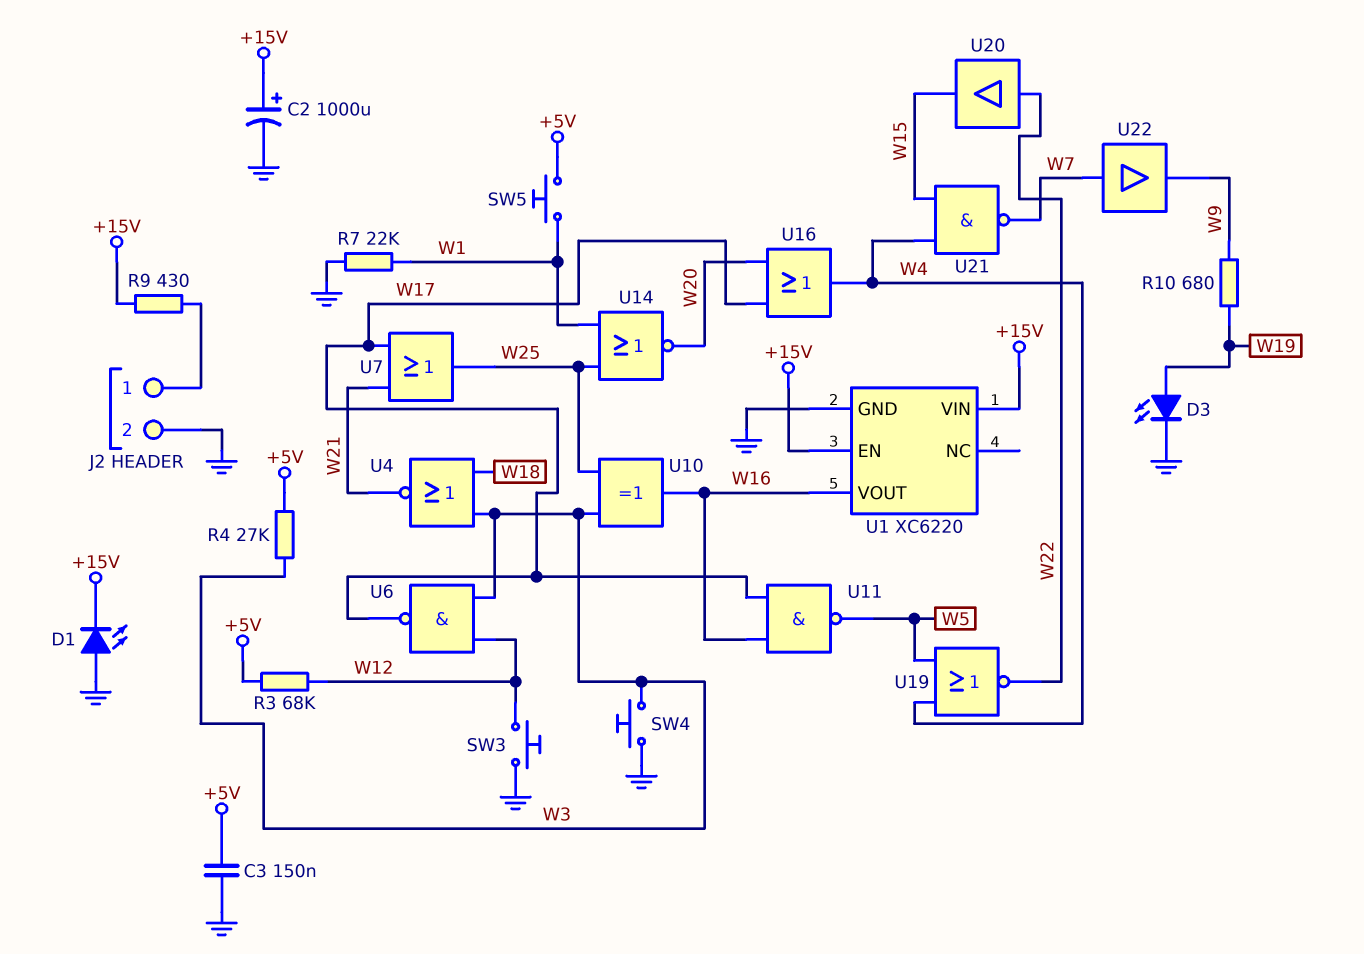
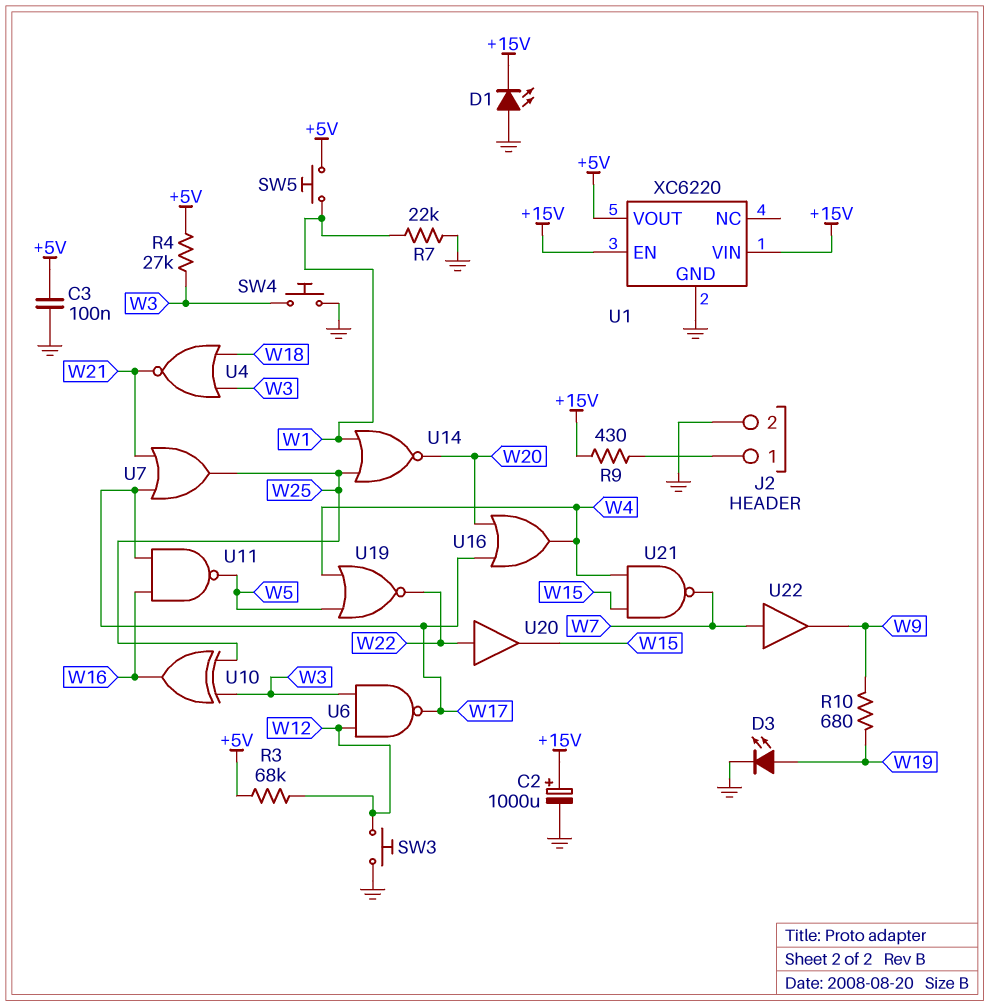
C3: 150nF (+5V, GND) -> 100nF (+5V, GND)
U1 pin VOUT: W16 -> +5V

